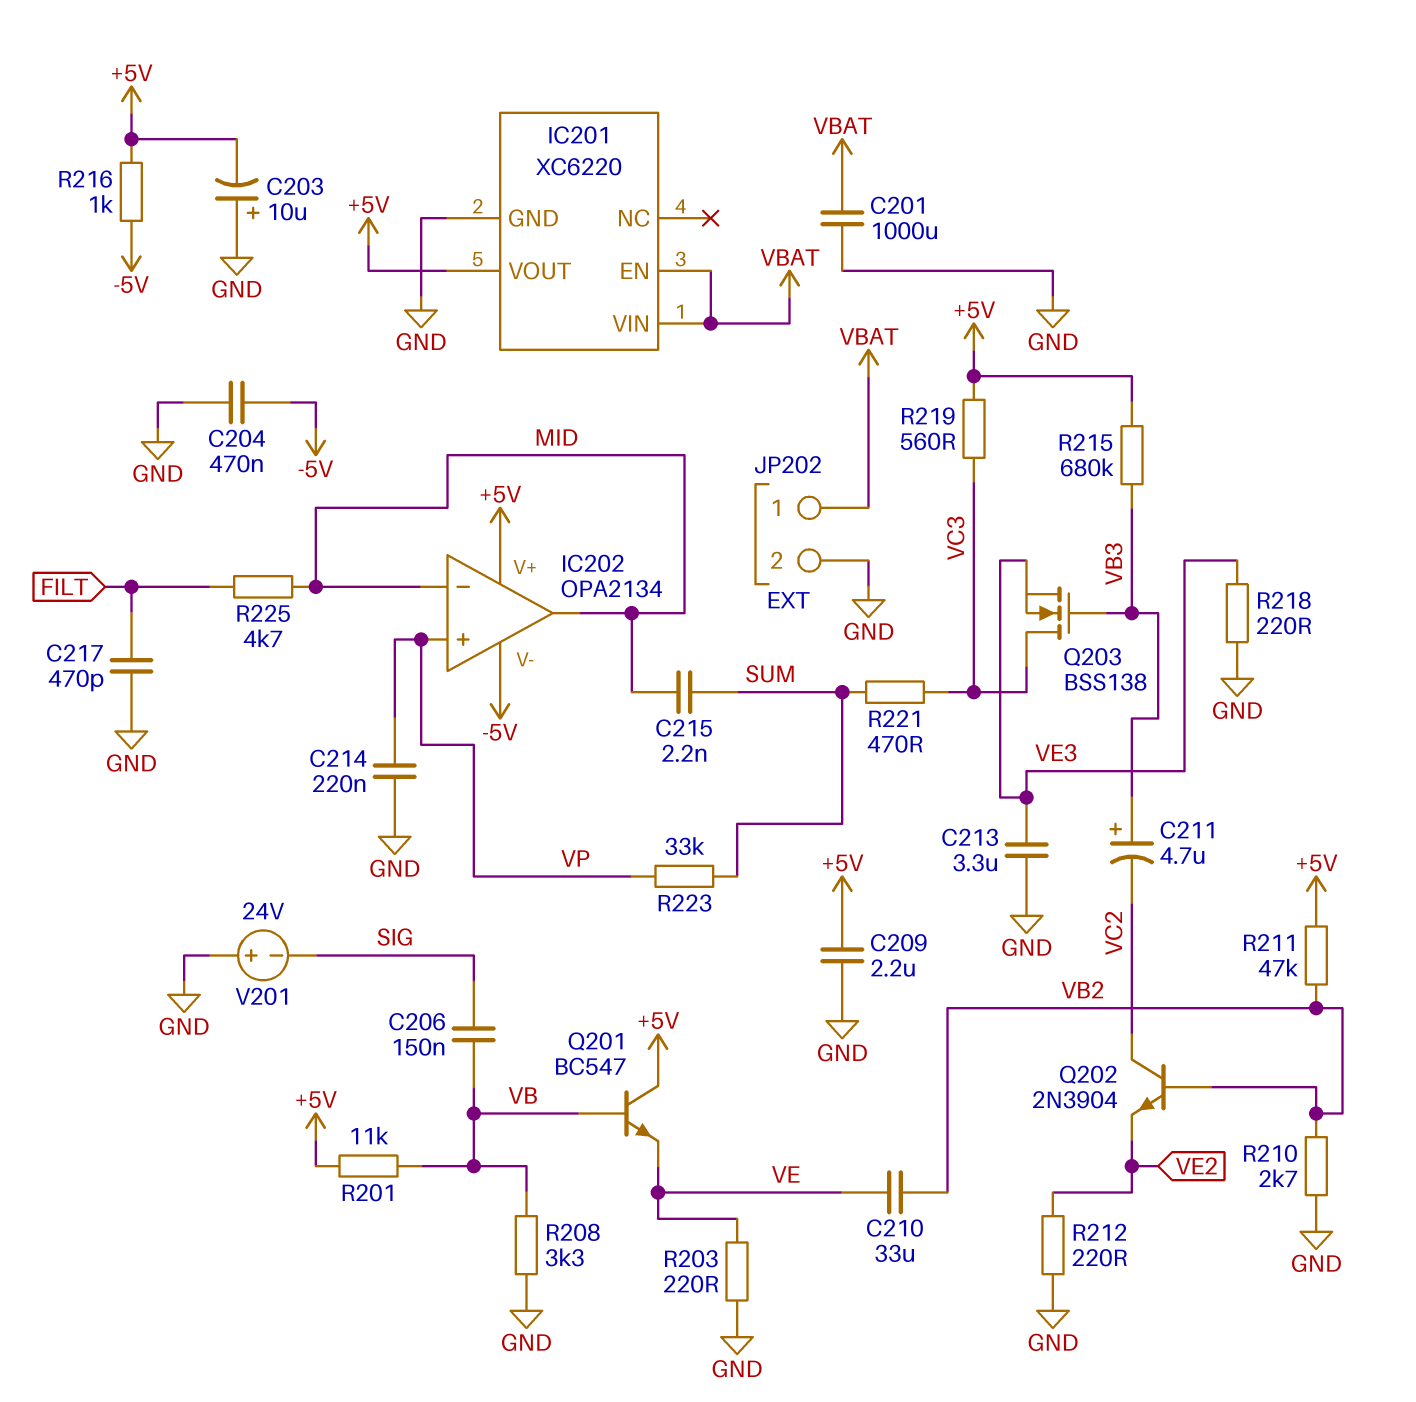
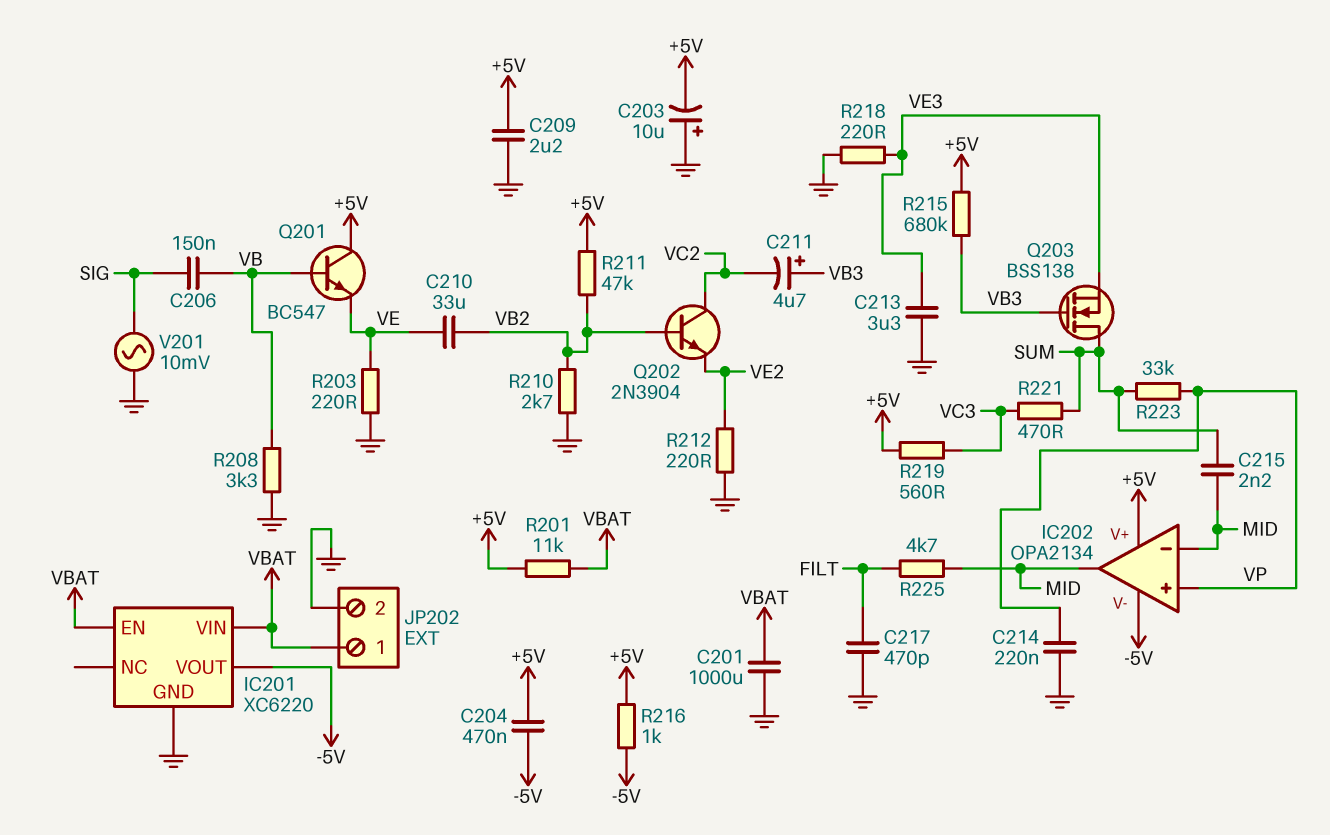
C204: 470nF (-5V, GND) -> 470nF (+5V, -5V)
IC201 pin VOUT: +5V -> -5V
Q203: NMOS BSS138 (G VB3, D VC3, S VE3) -> NMOS BSS138 (G VB3, D SUM, S VE3)
R201: 11k (+5V, VB) -> 11k (+5V, VBAT)
V201: 24V (plus GND, minus SIG) -> AC 10mV (GND, SIG)

